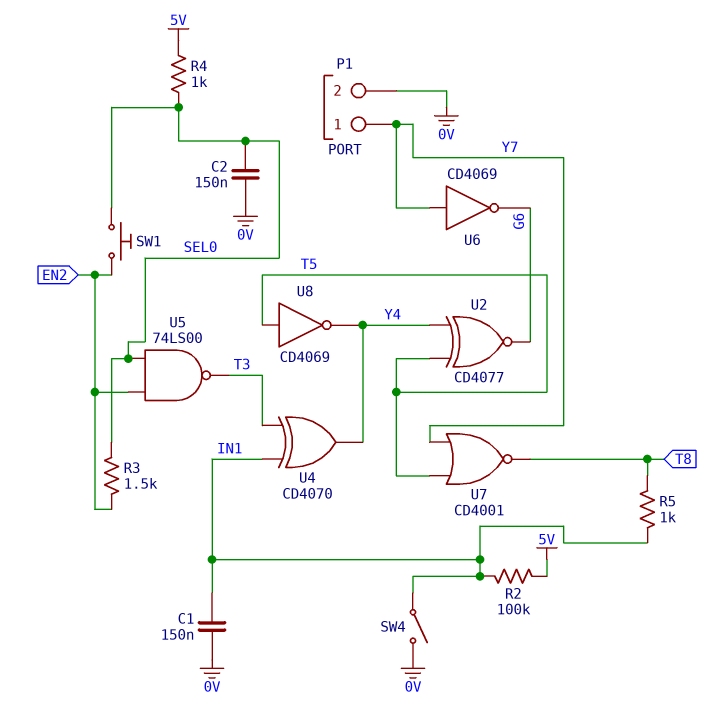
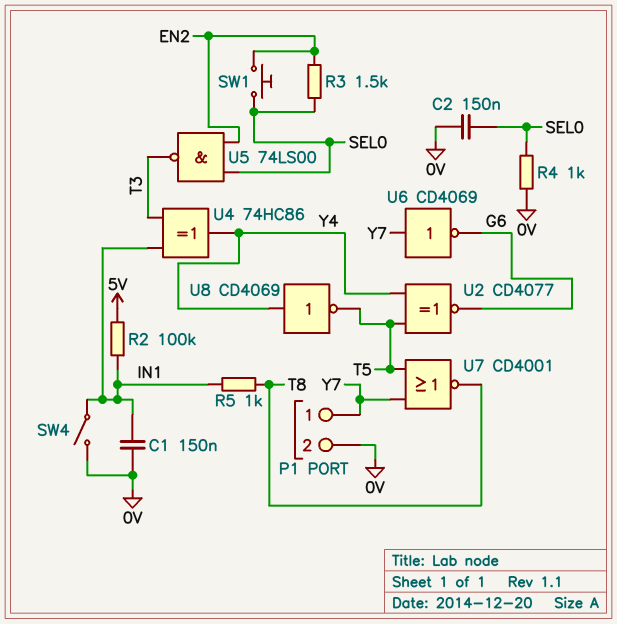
R4: 1k (5V, SEL0) -> 1k (0V, SEL0)
U4: XOR CD4070 (in IN1, in T3, out Y4) -> XOR 74HC86 (in IN1, in T3, out Y4)
U8: NOT CD4069 (in T5, out Y4) -> NOT CD4069 (in Y4, out T5)

